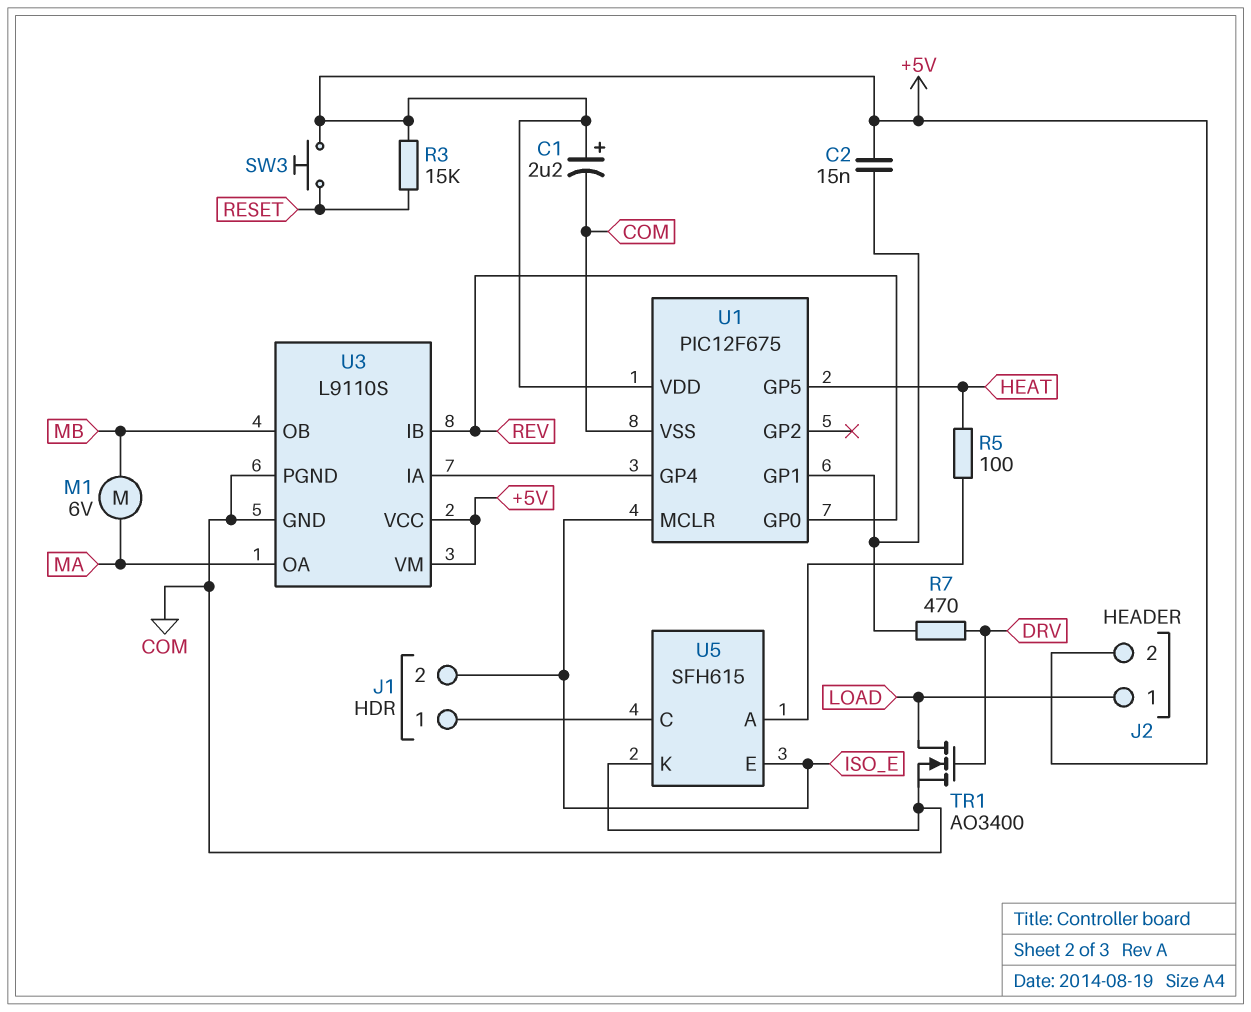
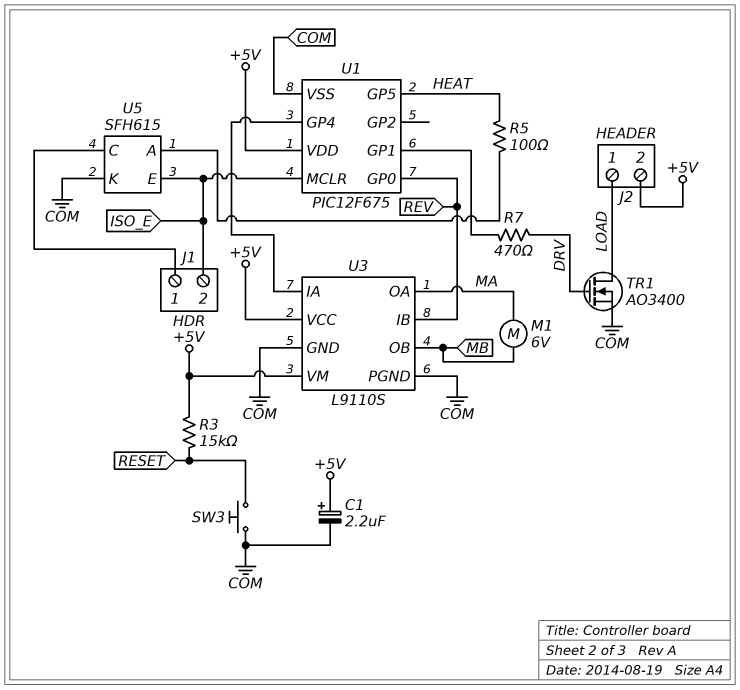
C2: 15nF (+5V, U1/GP1) -> none
SW3: button (+5V, RESET) -> button (COM, RESET)

